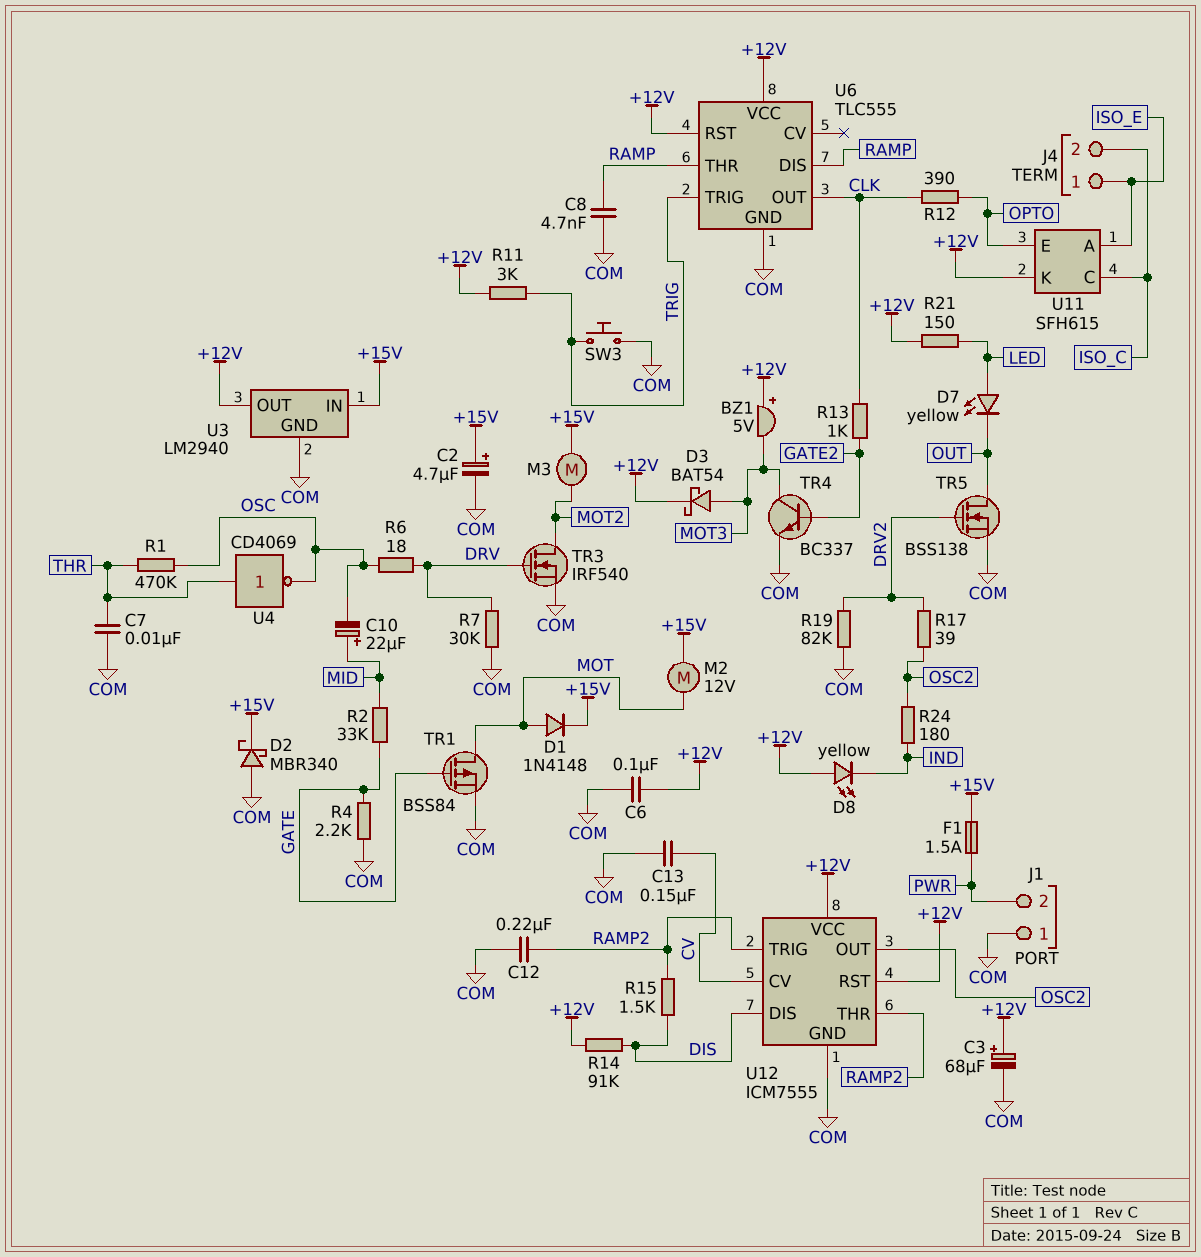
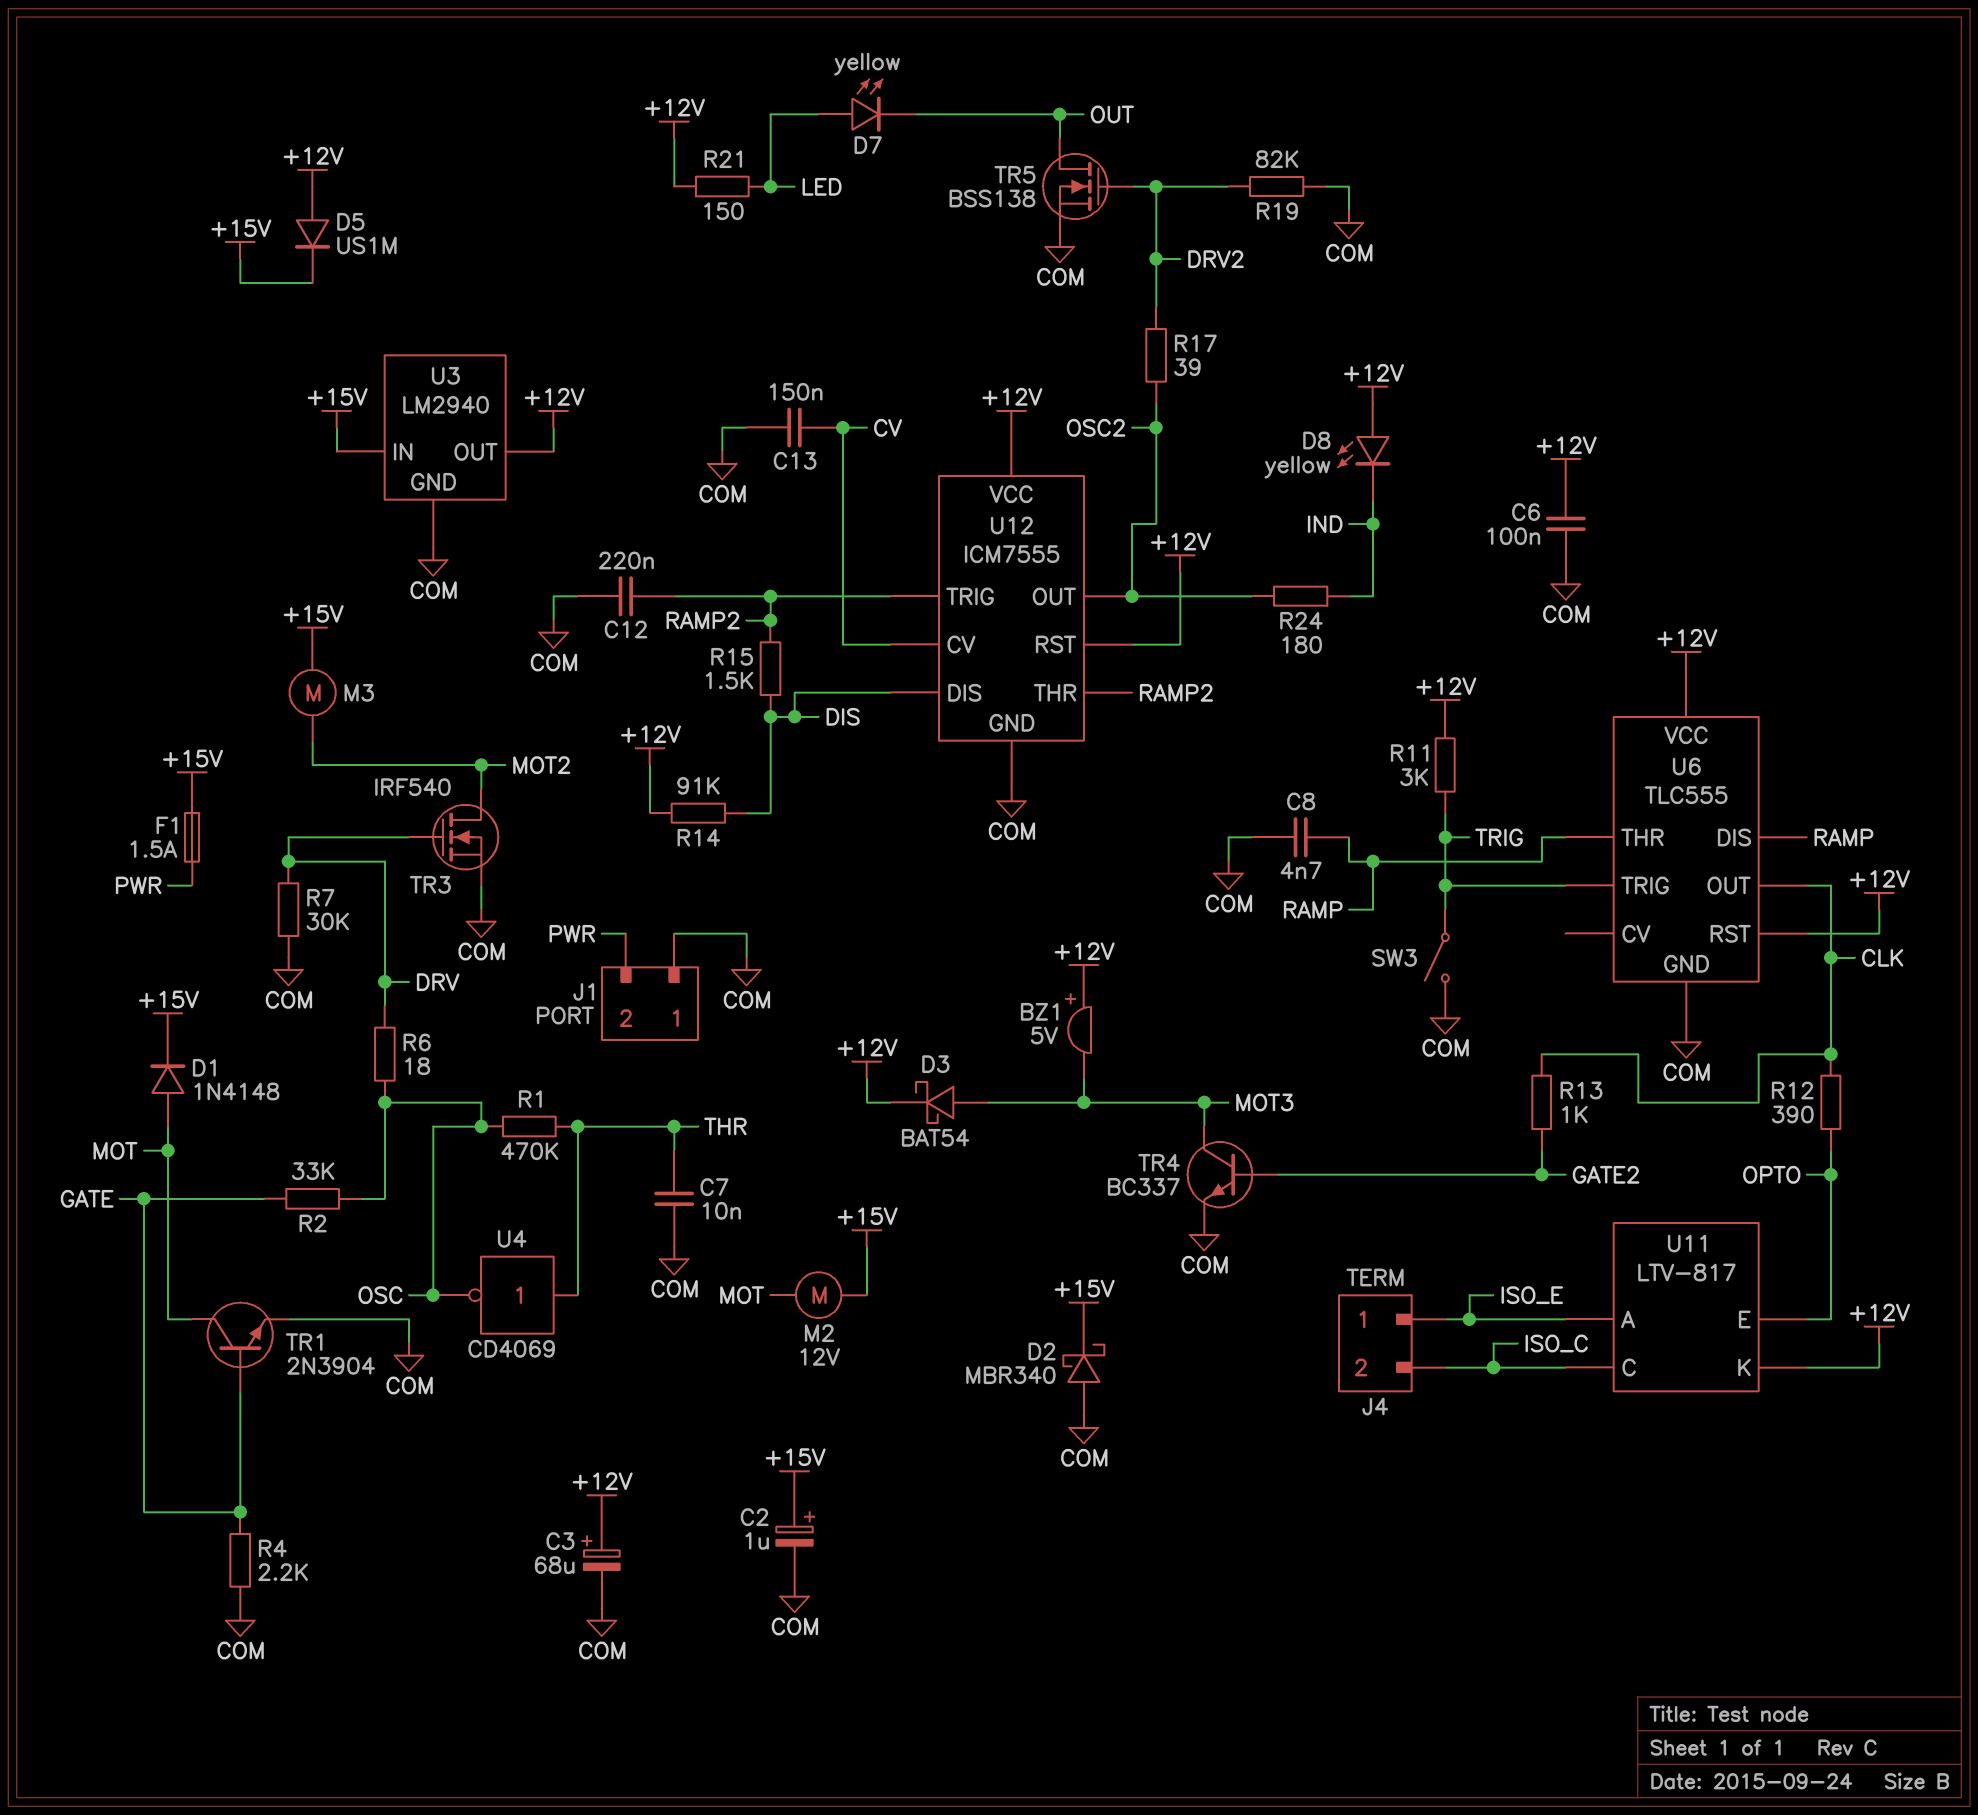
C2: 4.7uF (plus +15V, minus COM) -> 1uF (plus +15V, minus COM)
C10: 22uF (plus MID, minus OSC) -> none
D5: none -> diode US1M (A +12V, K +15V)
R2: 33k (GATE, MID) -> 33k (GATE, OSC)
SW3: button (COM, TRIG) -> switch (COM, TRIG)
TR1: PMOS BSS84 (G GATE, D MOT, S COM) -> NPN 2N3904 (B GATE, C MOT, E COM)
U11: SFH615 -> LTV-817

